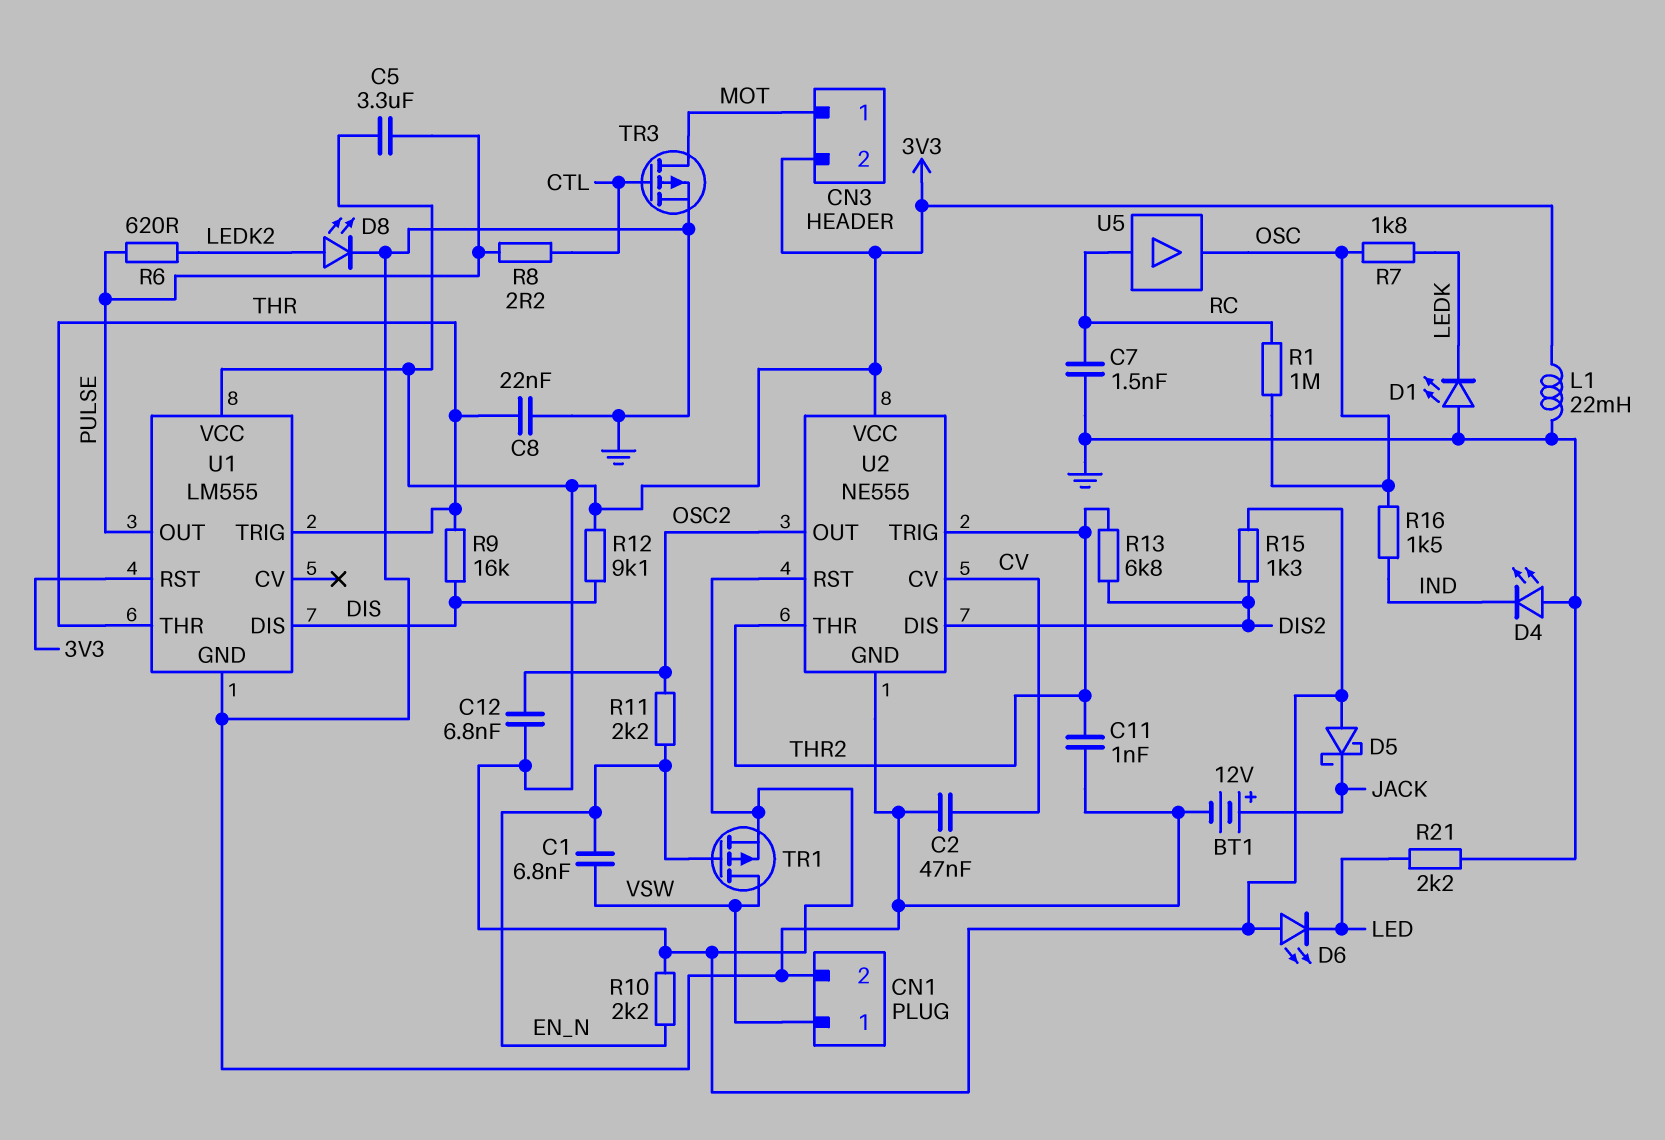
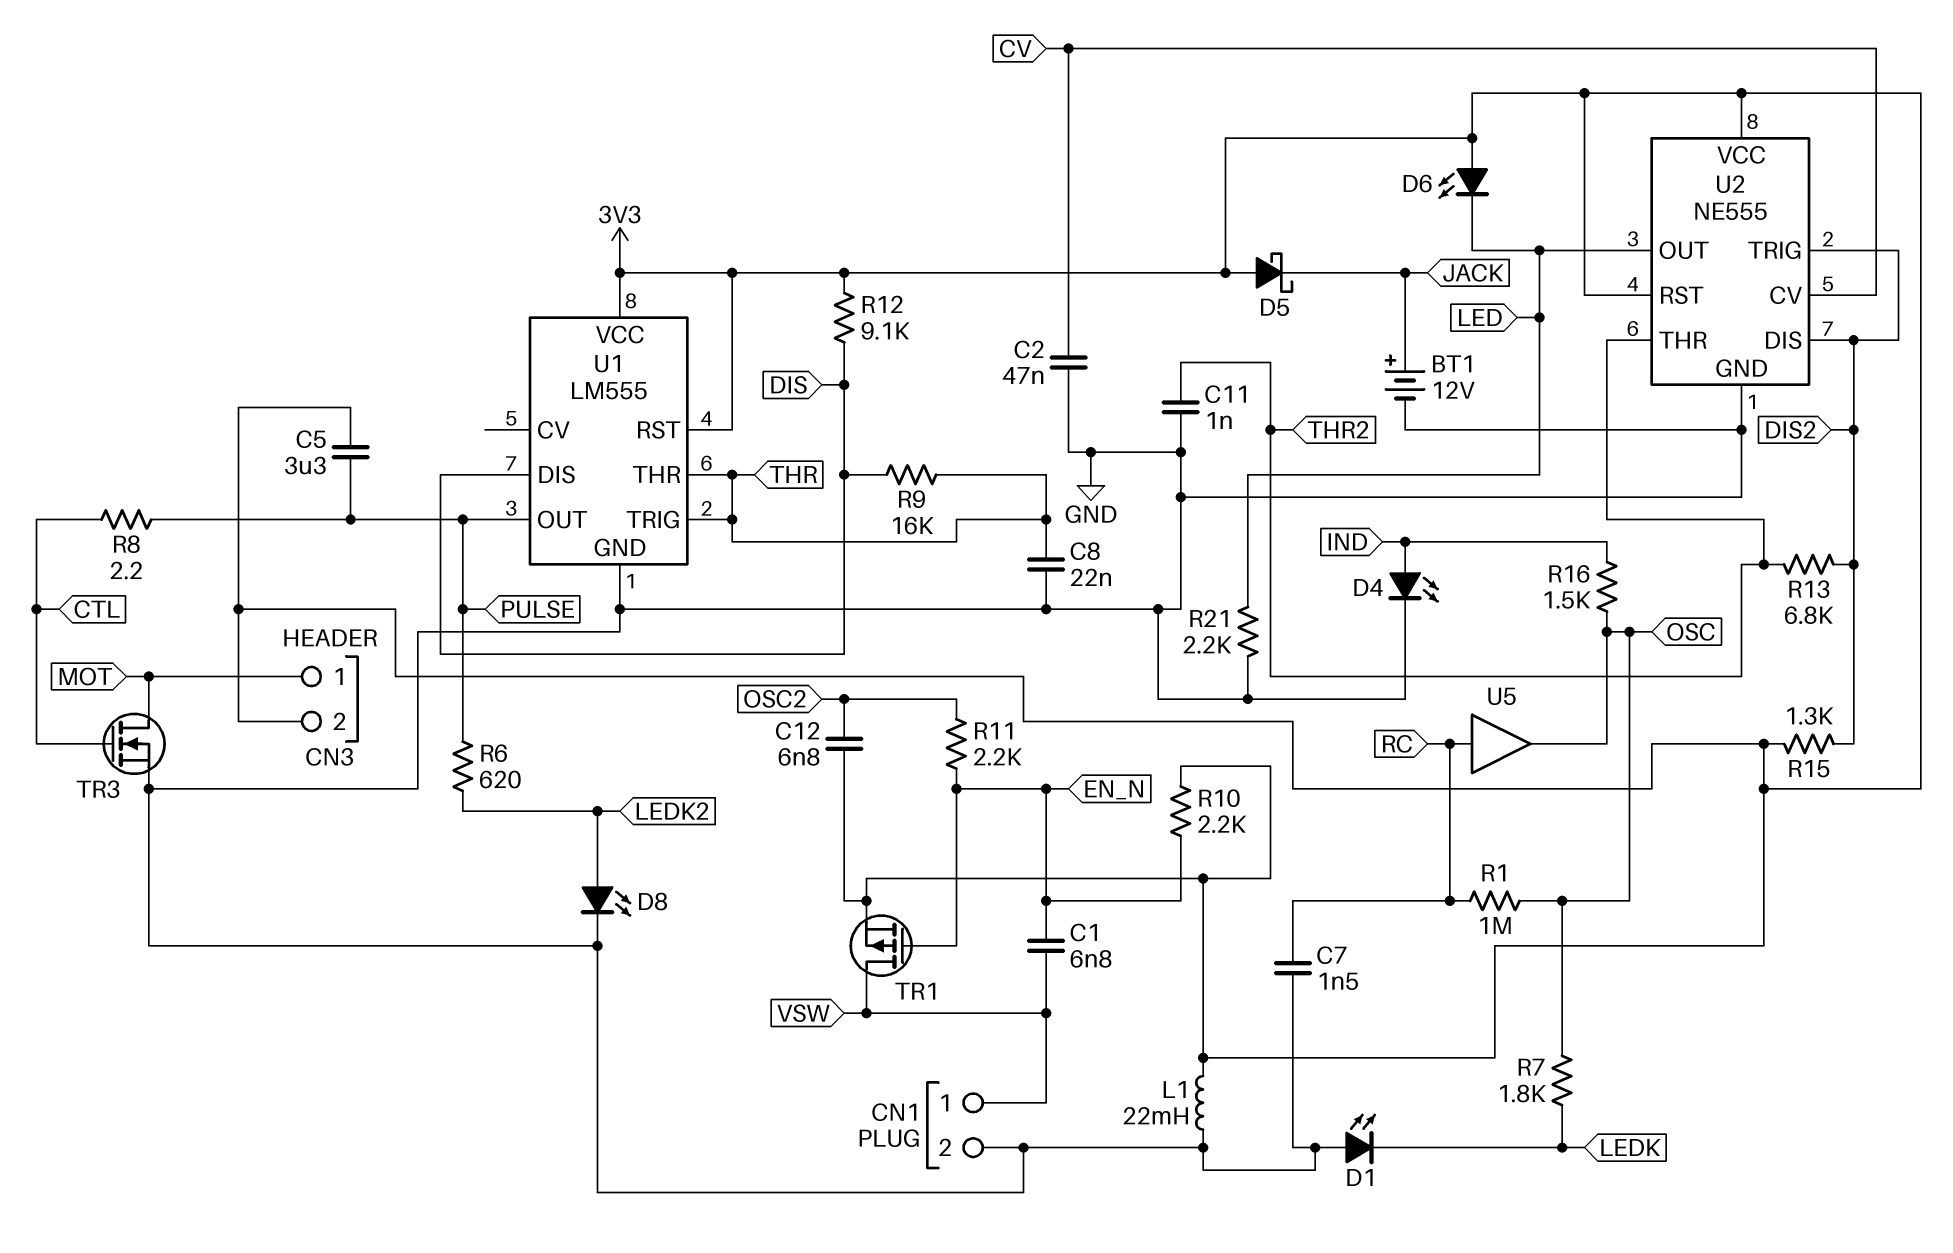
D4: LED (A GND, K IND) -> LED (A IND, K GND)
TR3: PMOS (G CTL, D MOT, S GND) -> NMOS (G CTL, D MOT, S GND)
U2 pin OUT: OSC2 -> LED
U2 pin TRIG: THR2 -> DIS2

